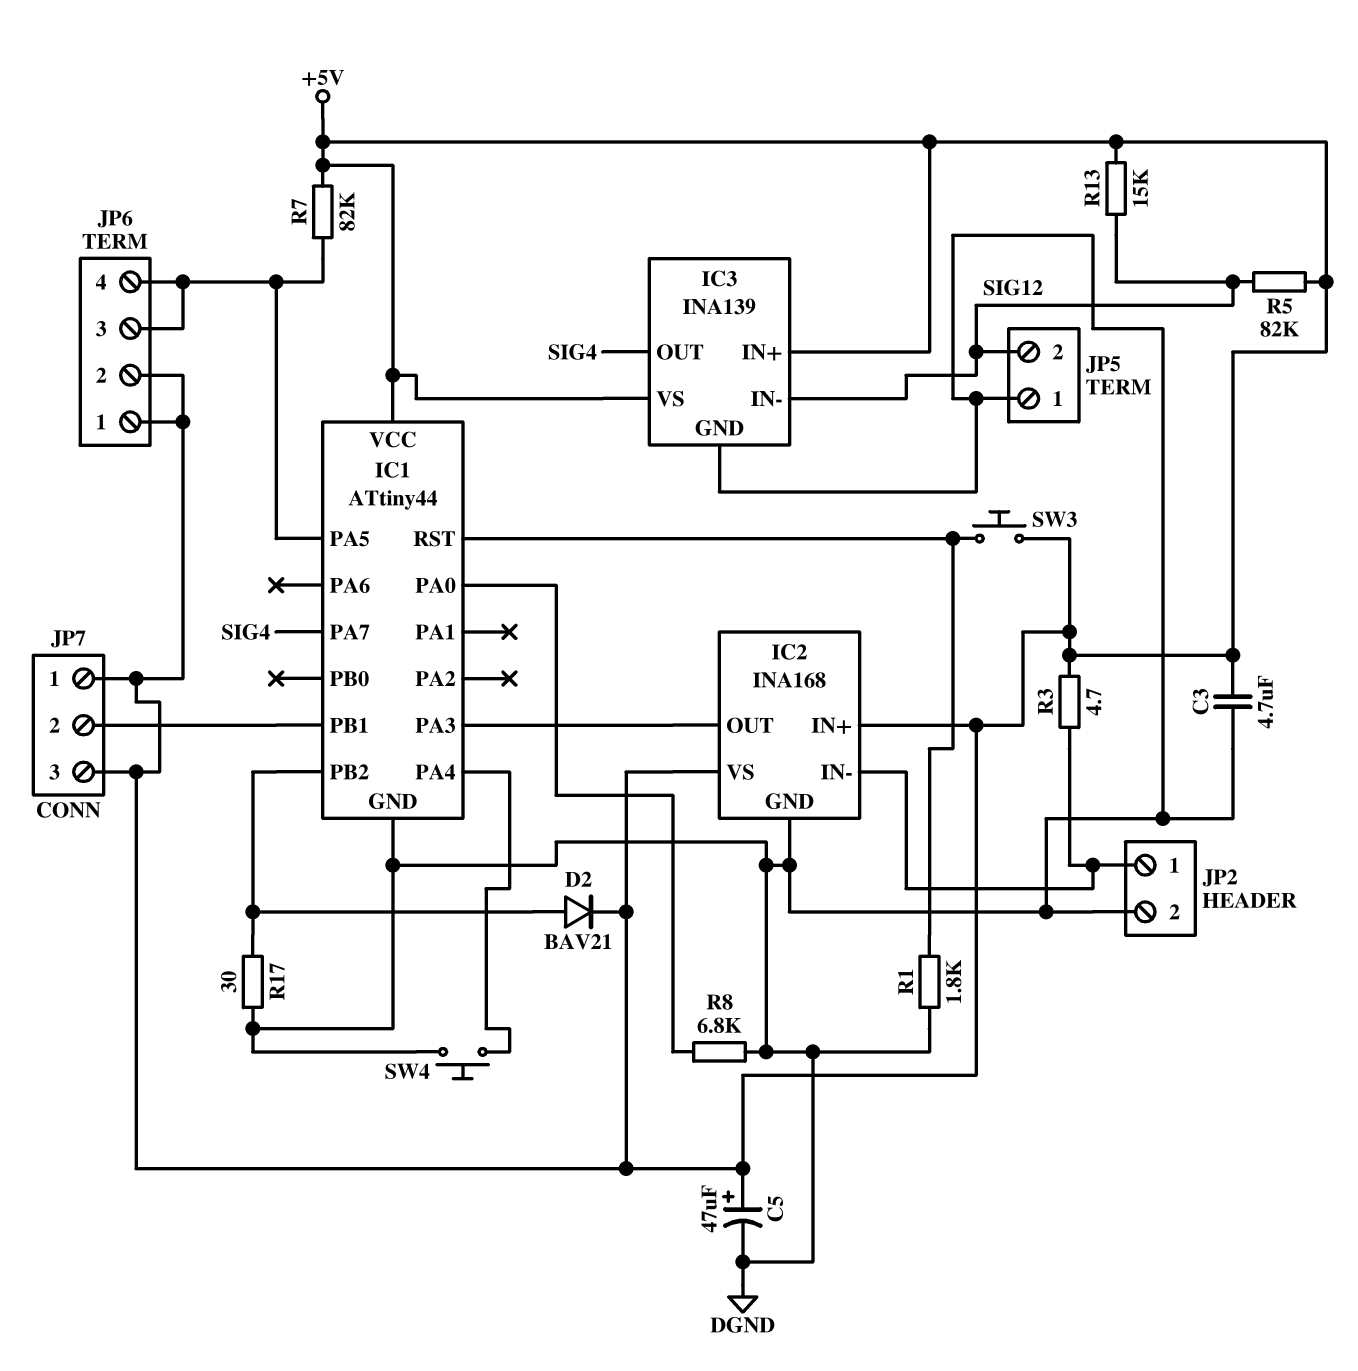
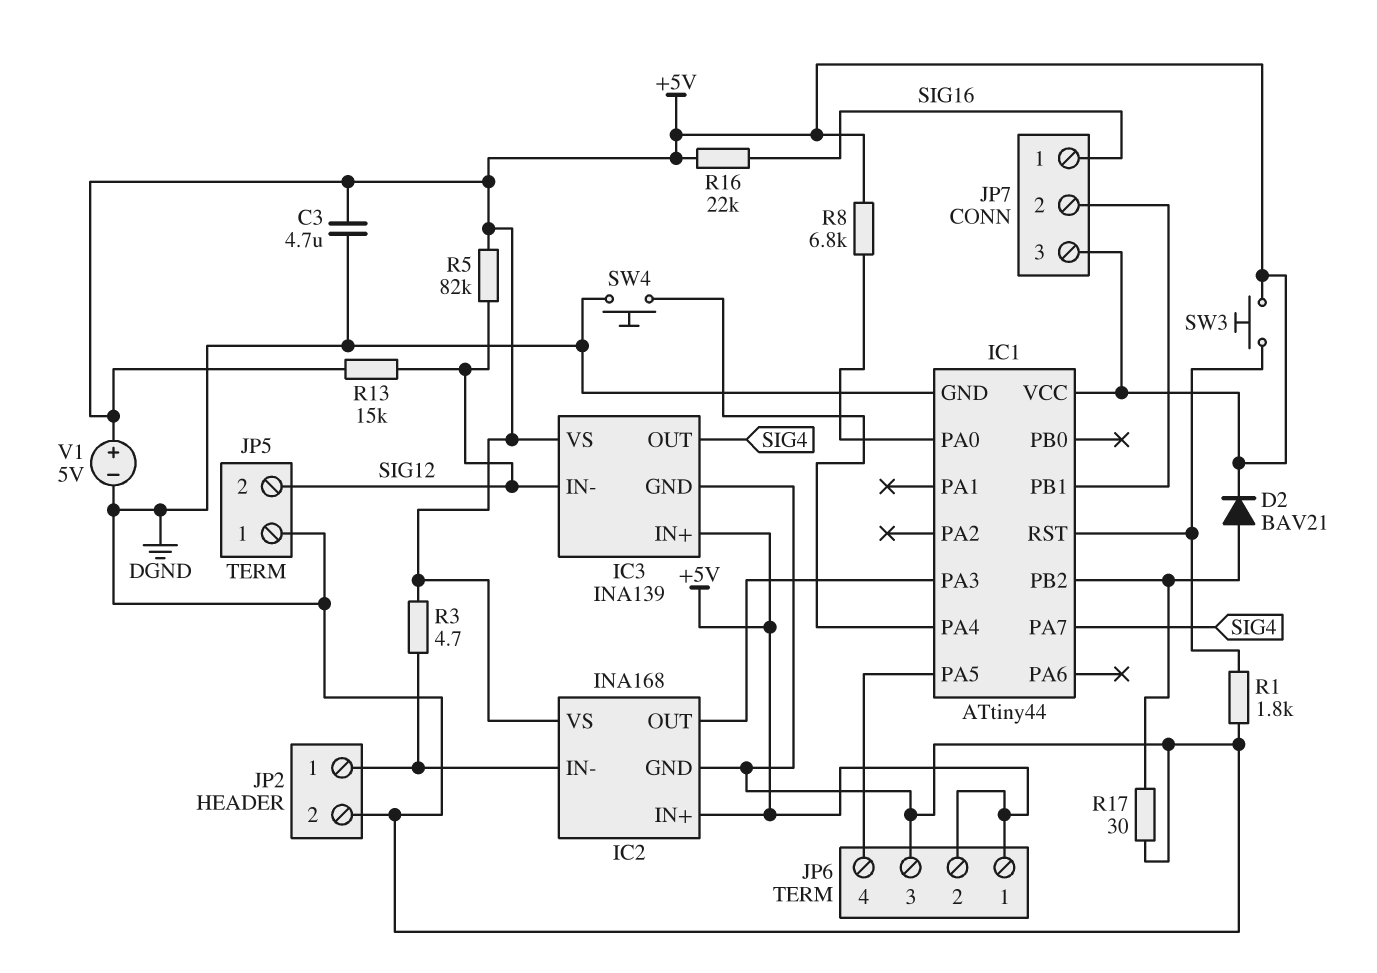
C5: 47uF (plus +5V, minus DGND) -> none
JP6 pin 3: IC1/PA5 -> DGND
JP7 pin 1: +5V -> SIG16
R7: 82k (+5V, IC1/PA5) -> none
R8: 6.8k (DGND, IC1/PA0) -> 6.8k (+5V, IC1/PA0)
R16: none -> 22k (+5V, SIG16)
V1: none -> 5V (plus +5V, minus DGND)

